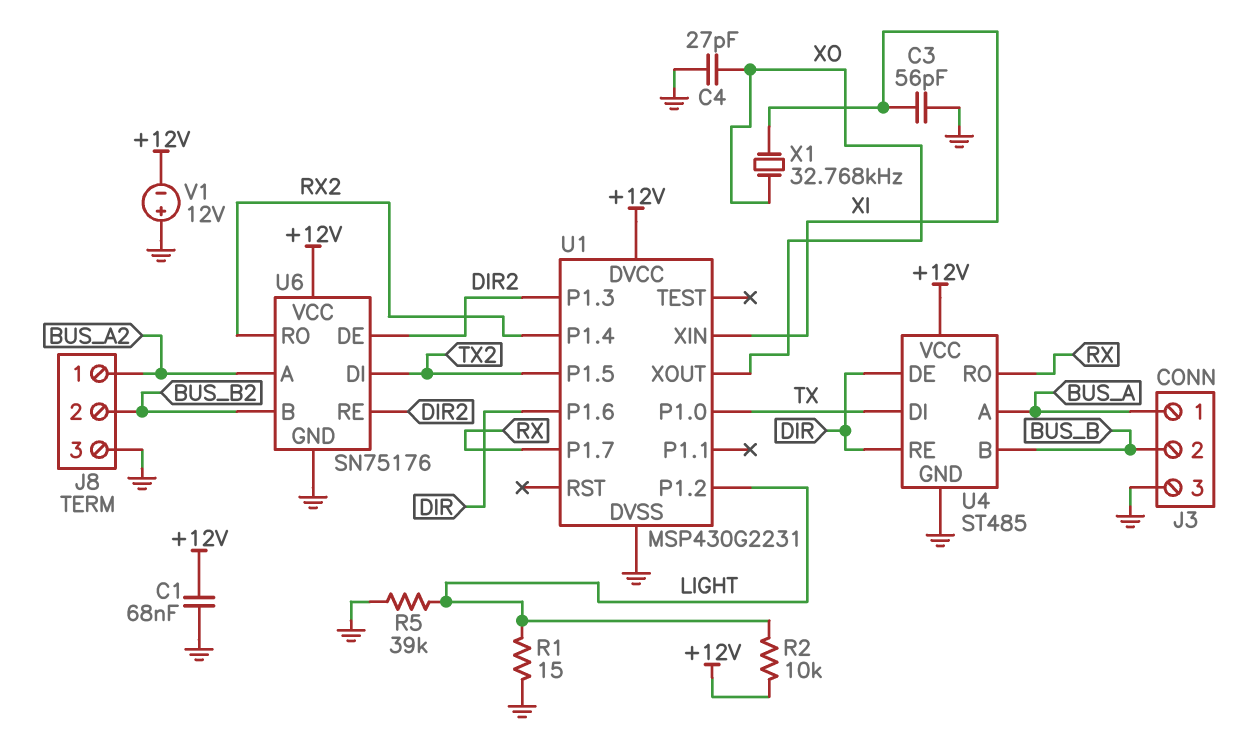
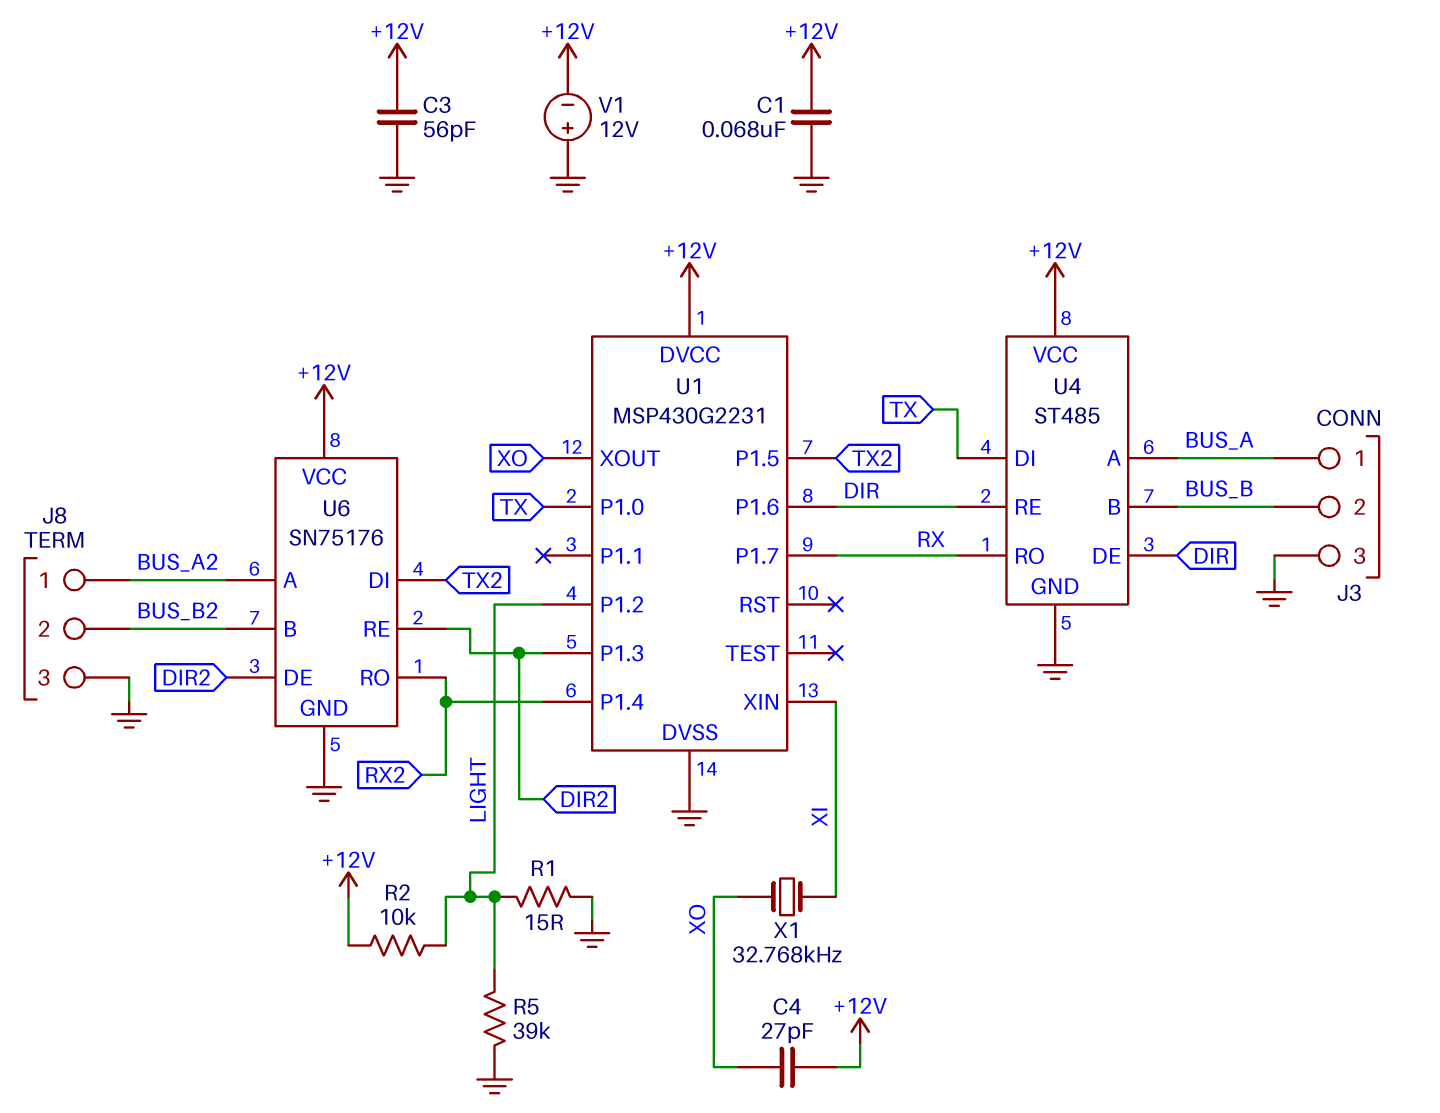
C3: 56pF (GND, XI) -> 56pF (+12V, GND)
C4: 27pF (GND, XO) -> 27pF (+12V, XO)

